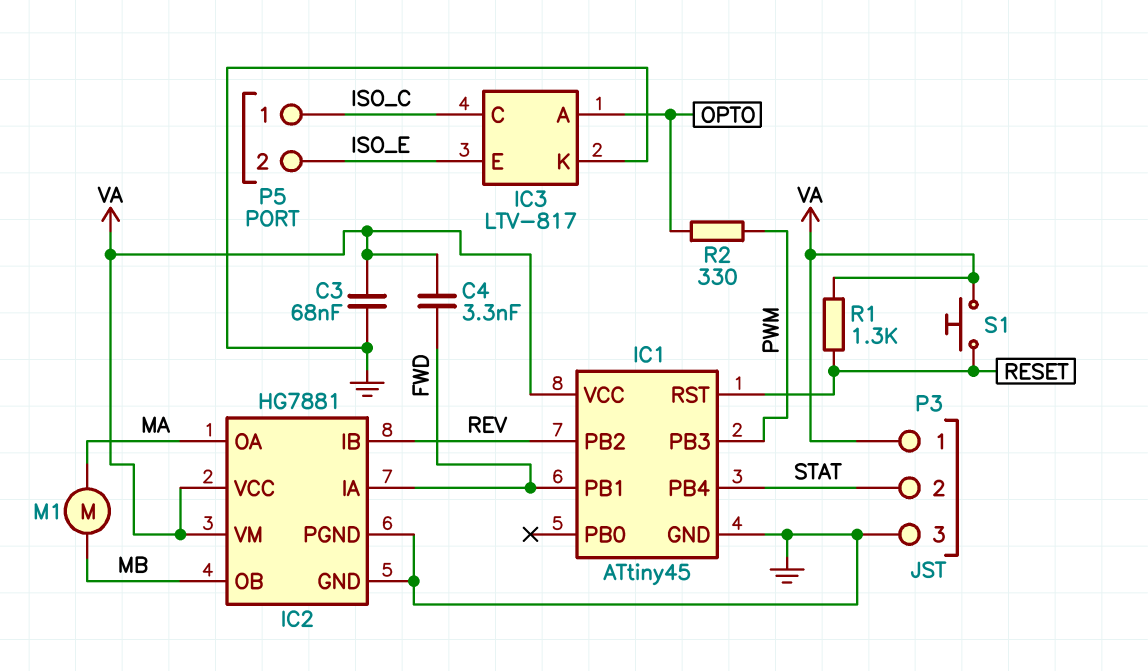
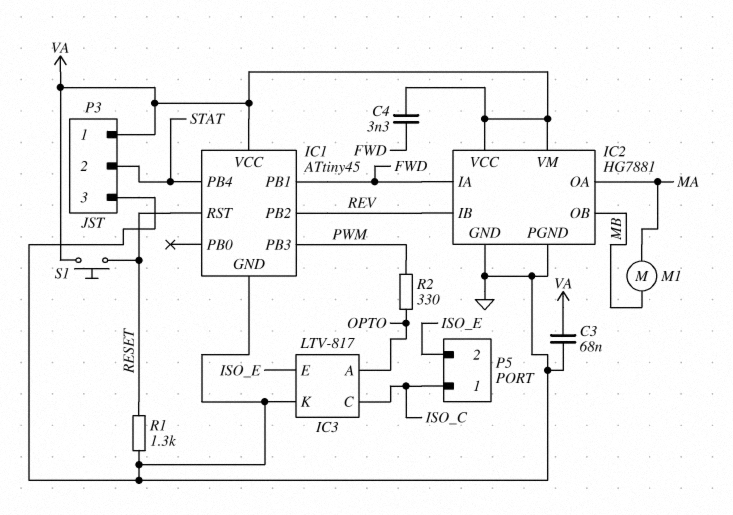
R1: 1.3k (RESET, VA) -> 1.3k (GND, RESET)

